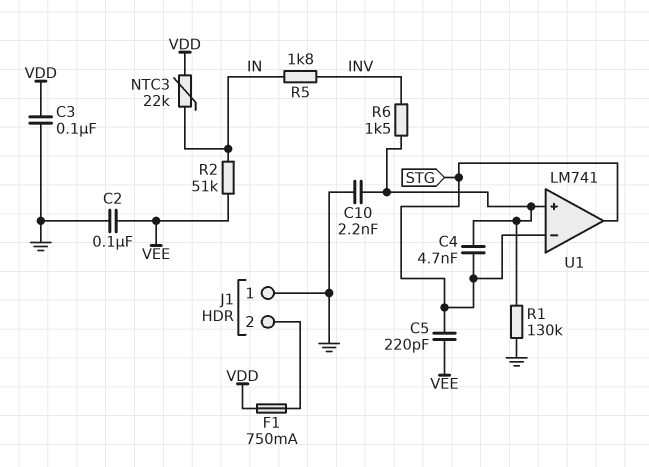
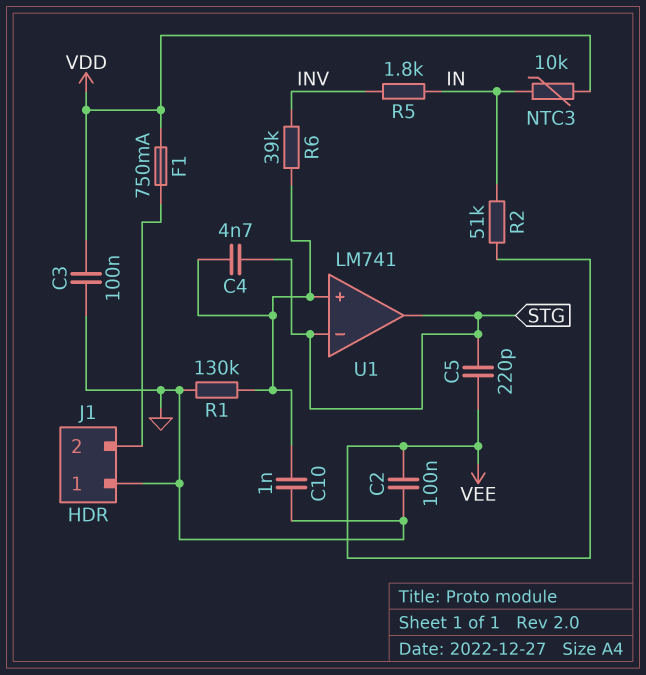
C10: 2.2nF (GND, U1/in+) -> 1nF (GND, U1/in+)
NTC3: 22k (IN, VDD) -> 10k (IN, VDD)
R6: 1.5k (INV, U1/in+) -> 39k (INV, U1/in+)

